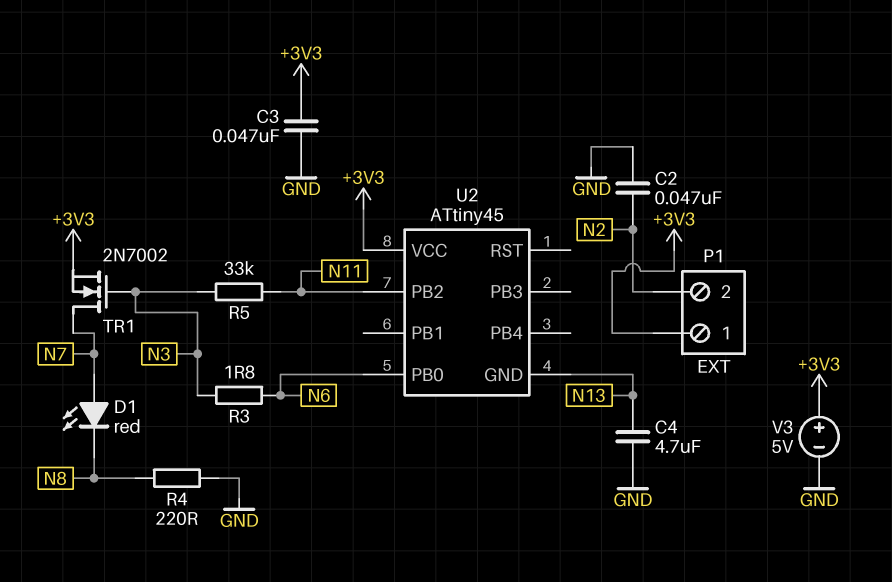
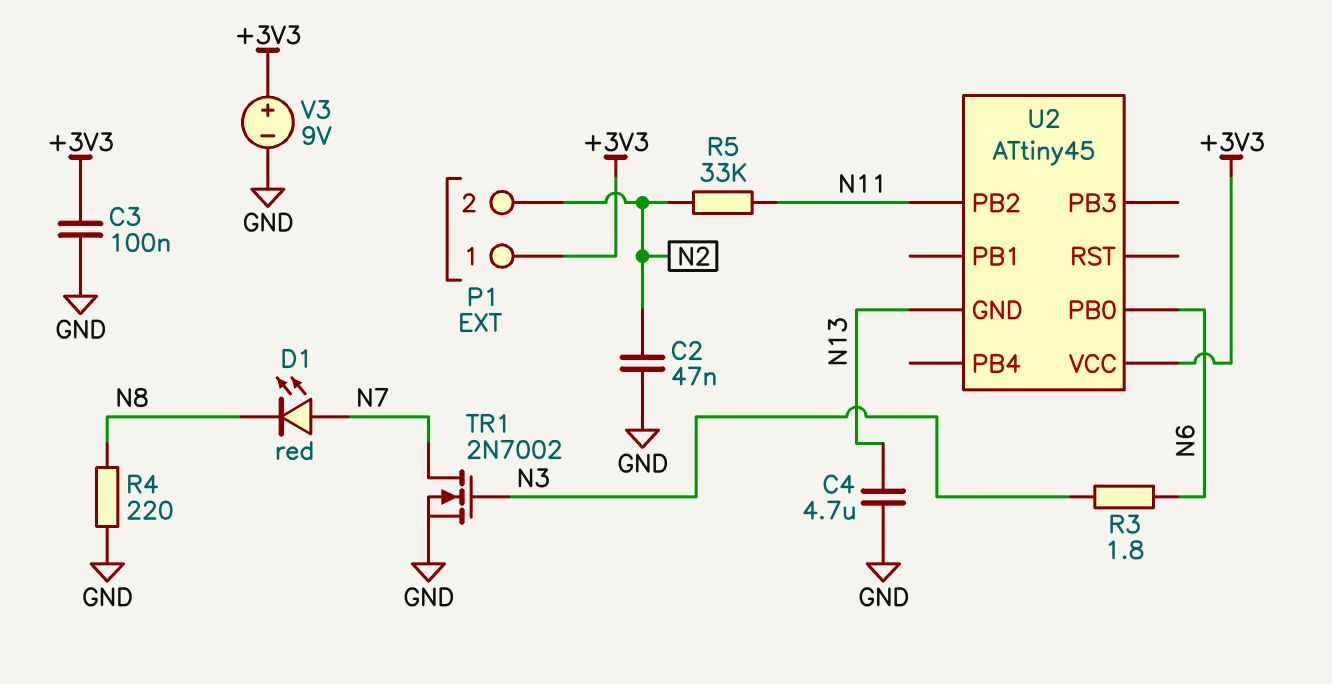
C3: 47nF (+3V3, GND) -> 100nF (+3V3, GND)
R5: 33k (N3, N11) -> 33k (N2, N11)
TR1: NMOS 2N7002 (G N3, D N7, S +3V3) -> NMOS 2N7002 (G N3, D N7, S GND)
V3: 5V (plus +3V3, minus GND) -> 9V (plus +3V3, minus GND)

